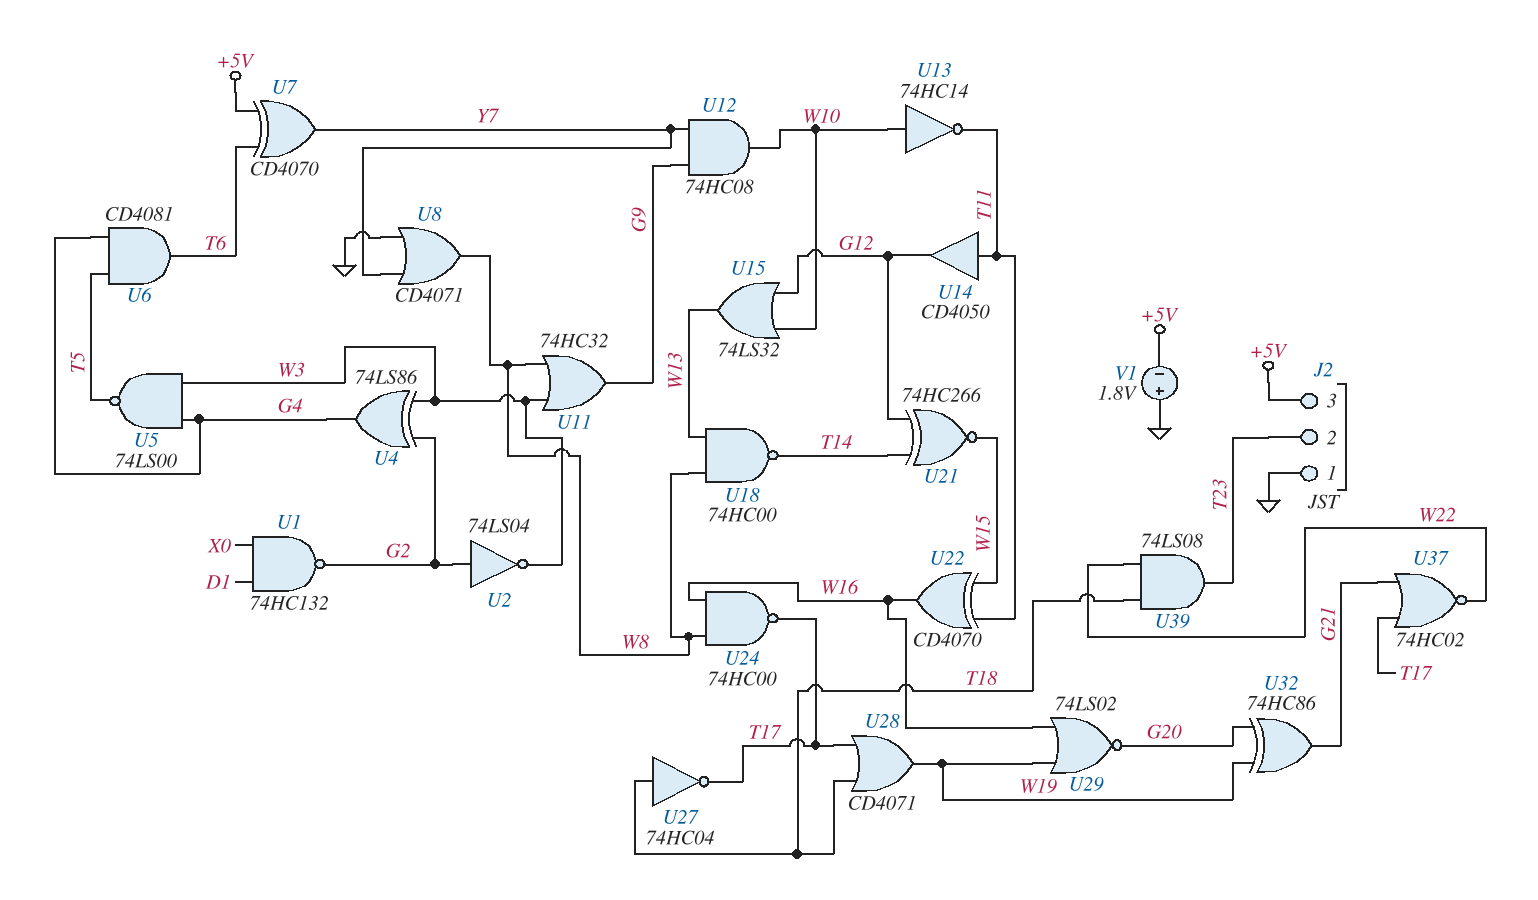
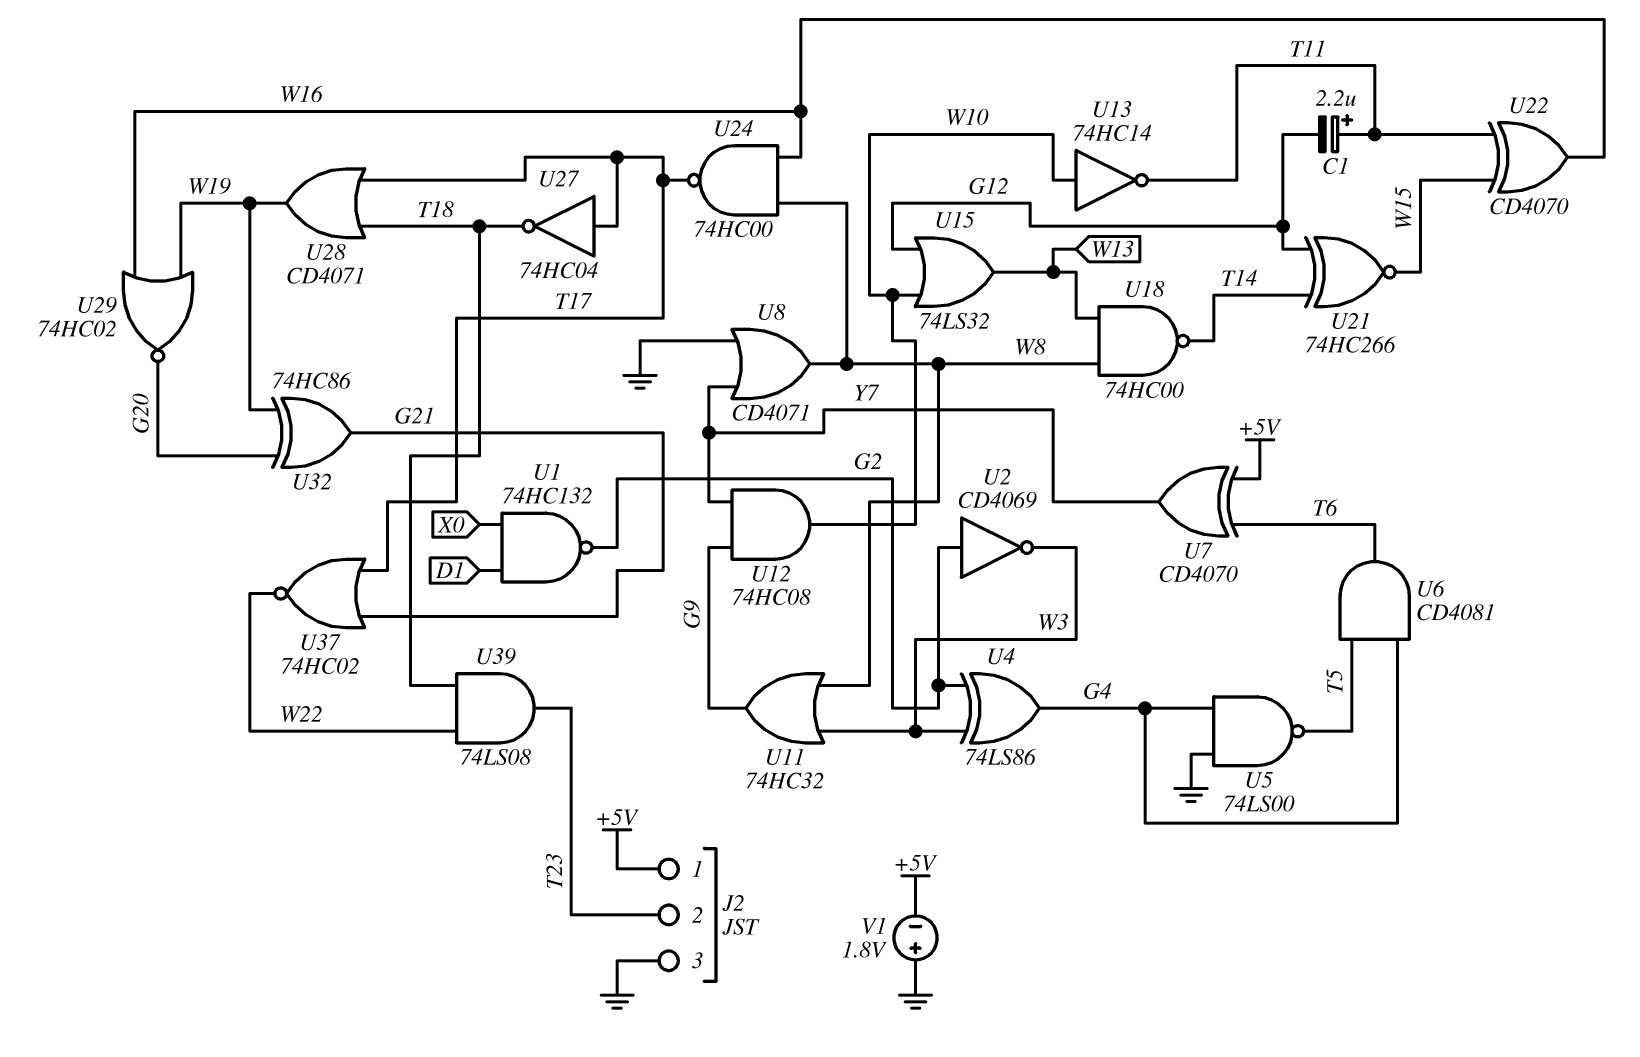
C1: none -> 2.2uF (plus T11, minus G12)
J2 pin 1: GND -> +5V
J2 pin 3: +5V -> GND
U2: NOT 74LS04 (in G2, out W3) -> NOT CD4069 (in G2, out W3)
U5: NAND 74LS00 (in G4, in W3, out T5) -> NAND 74LS00 (in G4, in GND, out T5)
U14: buffer CD4050 (in T11, out G12) -> none
U27: NOT 74HC04 (in T18, out T17) -> NOT 74HC04 (in T17, out T18)
U29: NOR 74LS02 (in W16, in W19, out G20) -> NOR 74HC02 (in W16, in W19, out G20)

